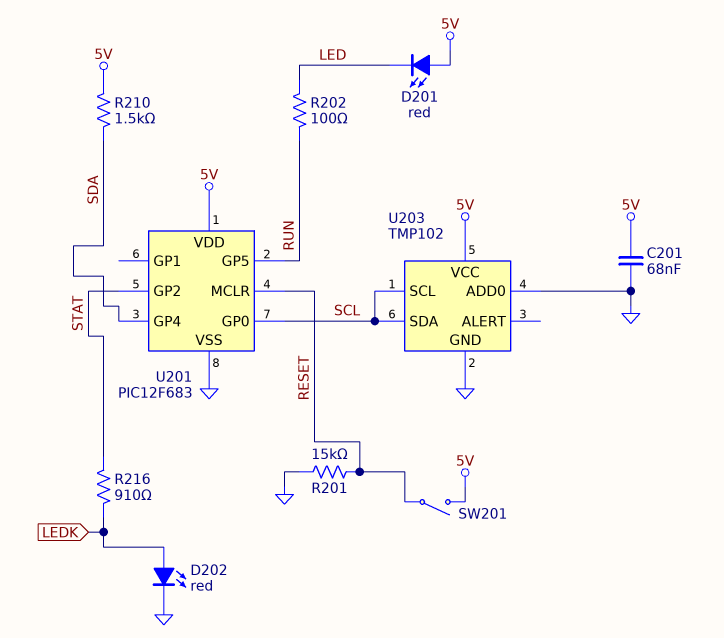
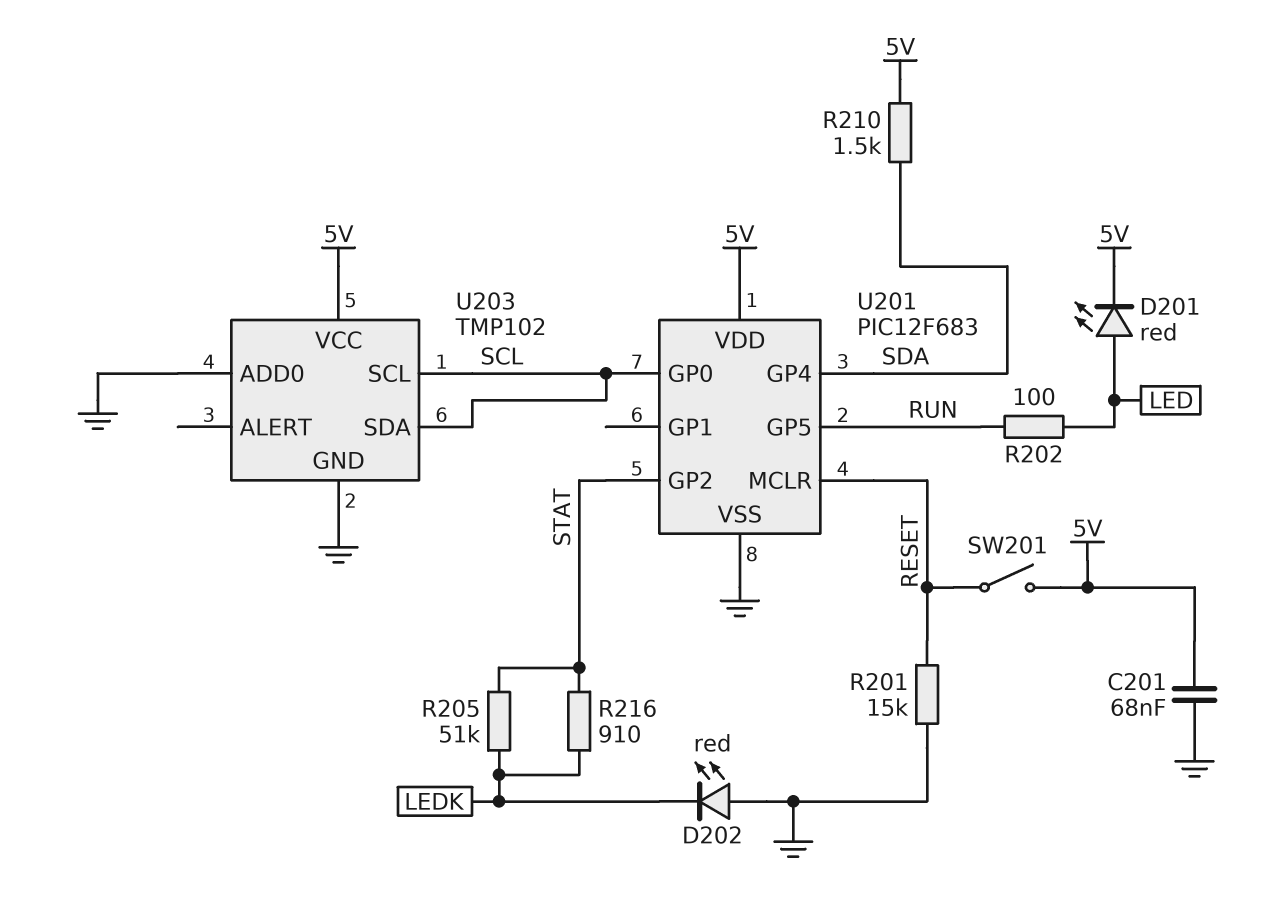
D201: LED red (A 5V, K LED) -> LED red (A LED, K 5V)
D202: LED red (A LEDK, K GND) -> LED red (A GND, K LEDK)
R205: none -> 51k (LEDK, STAT)

